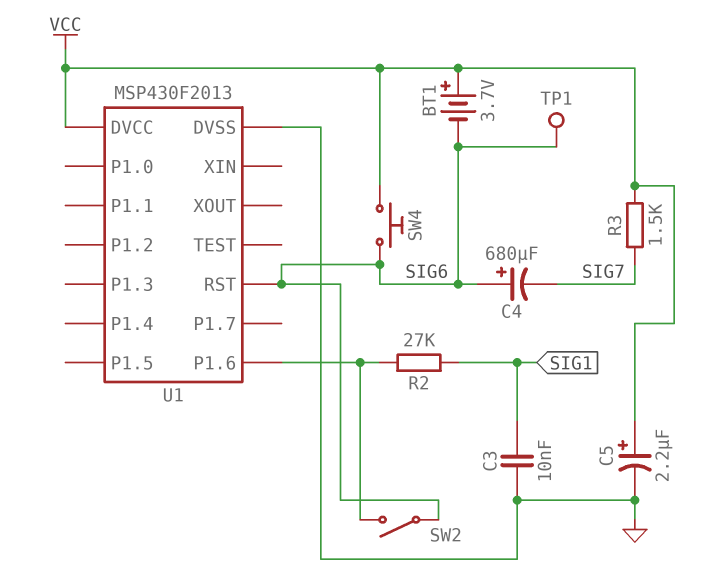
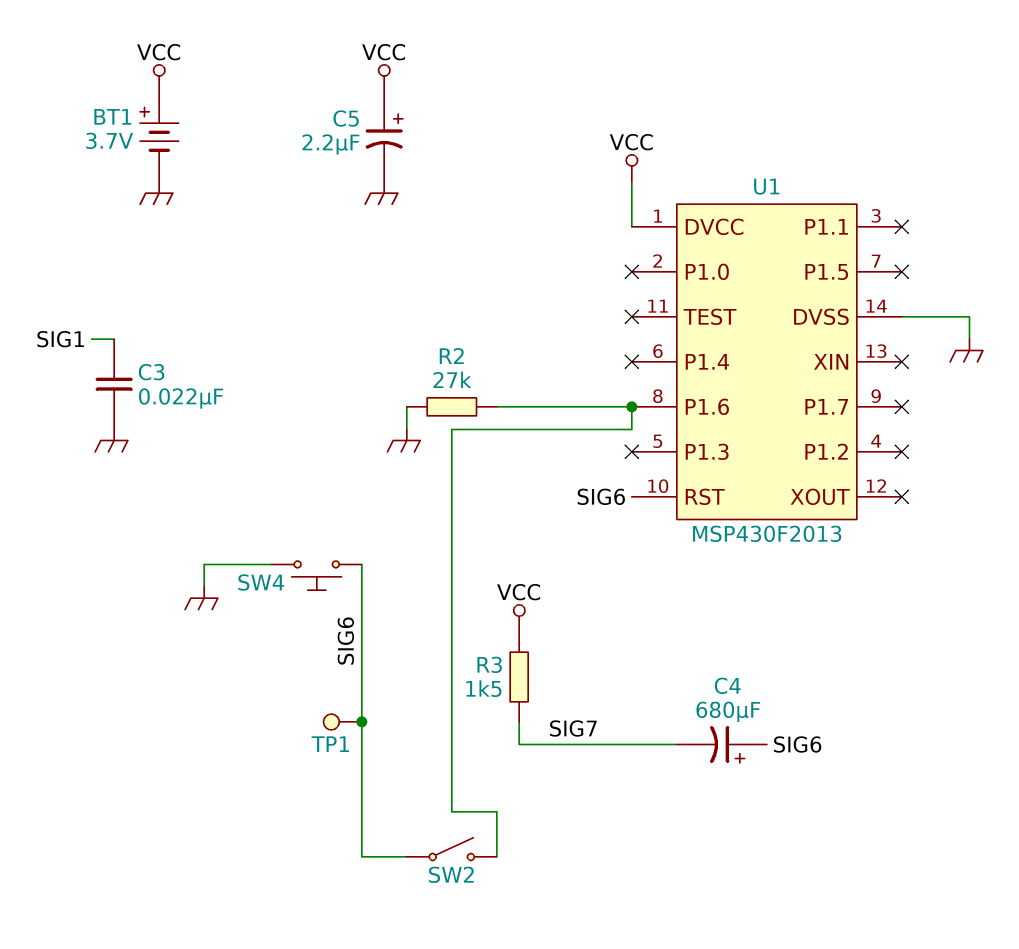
BT1: 3.7V (plus VCC, minus SIG6) -> 3.7V (plus VCC, minus GND)
C3: 10nF (GND, SIG1) -> 22nF (GND, SIG1)
R2: 27k (SIG1, U1/P1.6) -> 27k (GND, U1/P1.6)
SW4: button (SIG6, VCC) -> button (GND, SIG6)

